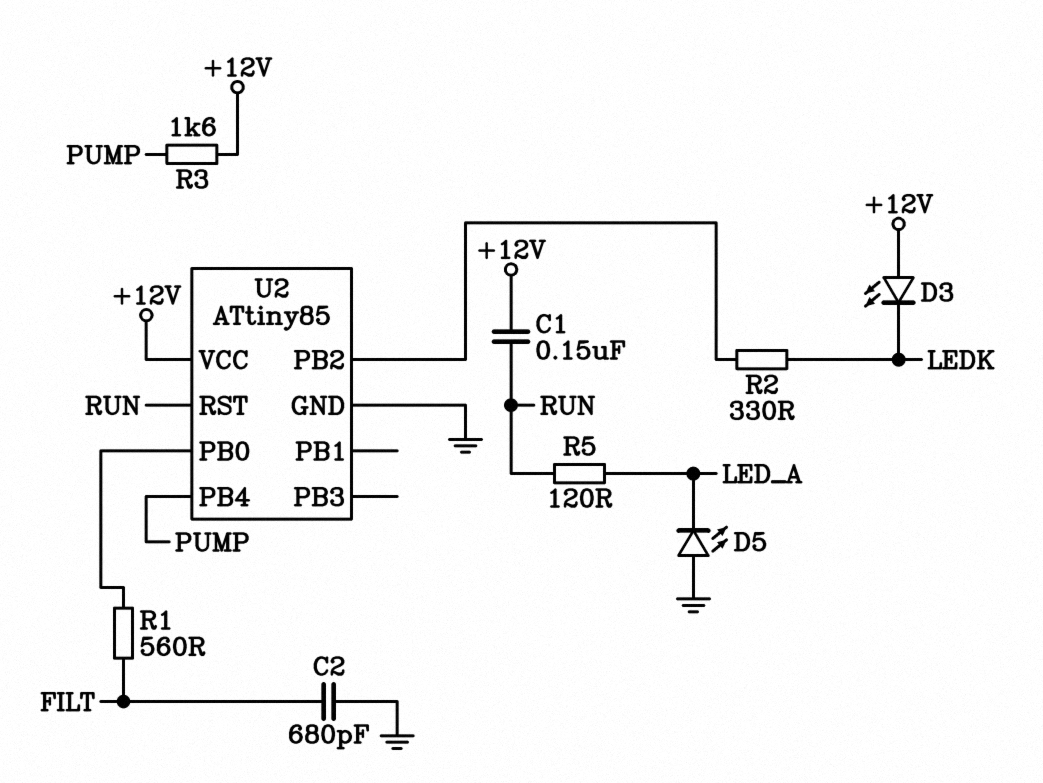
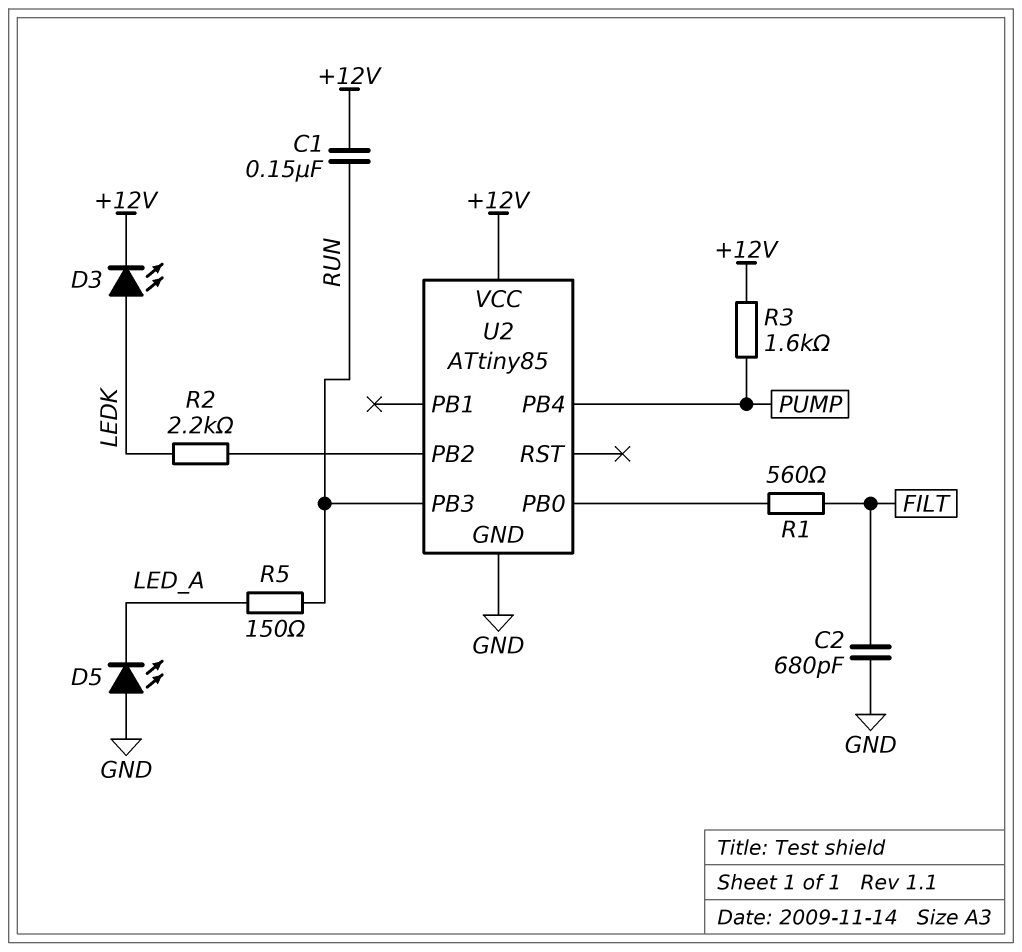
D3: LED (A +12V, K LEDK) -> LED (A LEDK, K +12V)
R2: 330 (LEDK, U2/PB2) -> 2.2k (LEDK, U2/PB2)
R5: 120 (LED_A, RUN) -> 150 (LED_A, RUN)
U2 pin PB3: none -> RUN
U2 pin RST: RUN -> none

